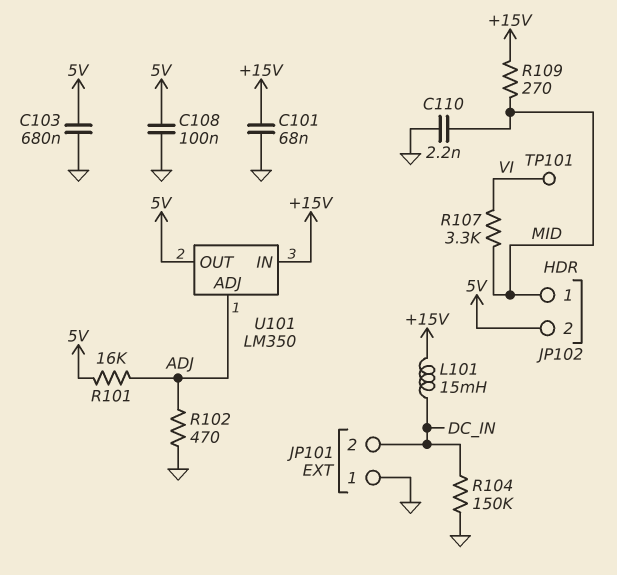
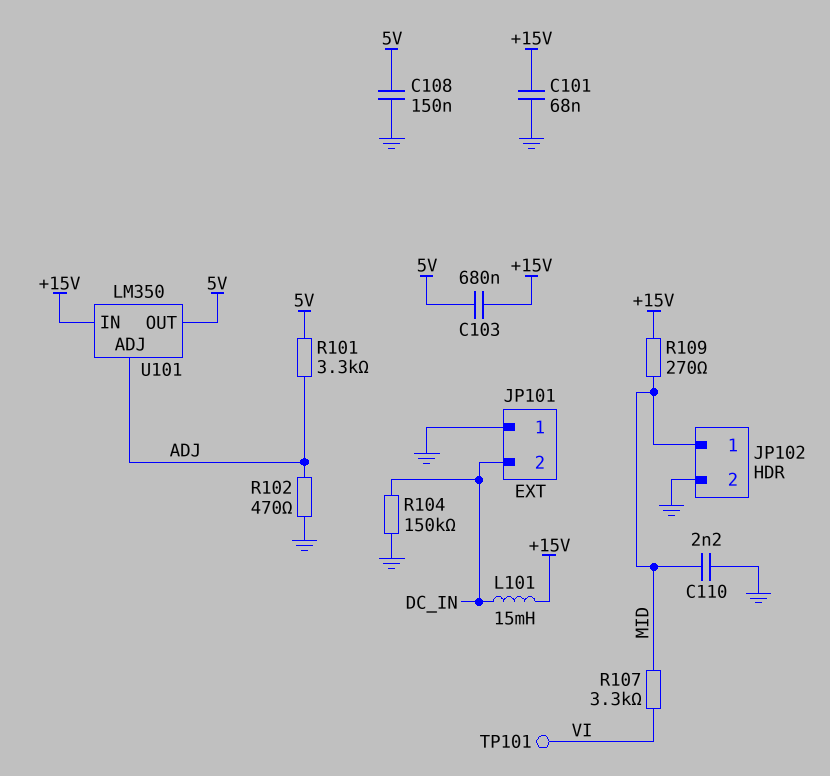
C103: 680nF (5V, GND) -> 680nF (+15V, 5V)
C108: 100nF (5V, GND) -> 150nF (5V, GND)
JP102 pin 2: 5V -> GND
R101: 16k (5V, ADJ) -> 3.3k (5V, ADJ)

